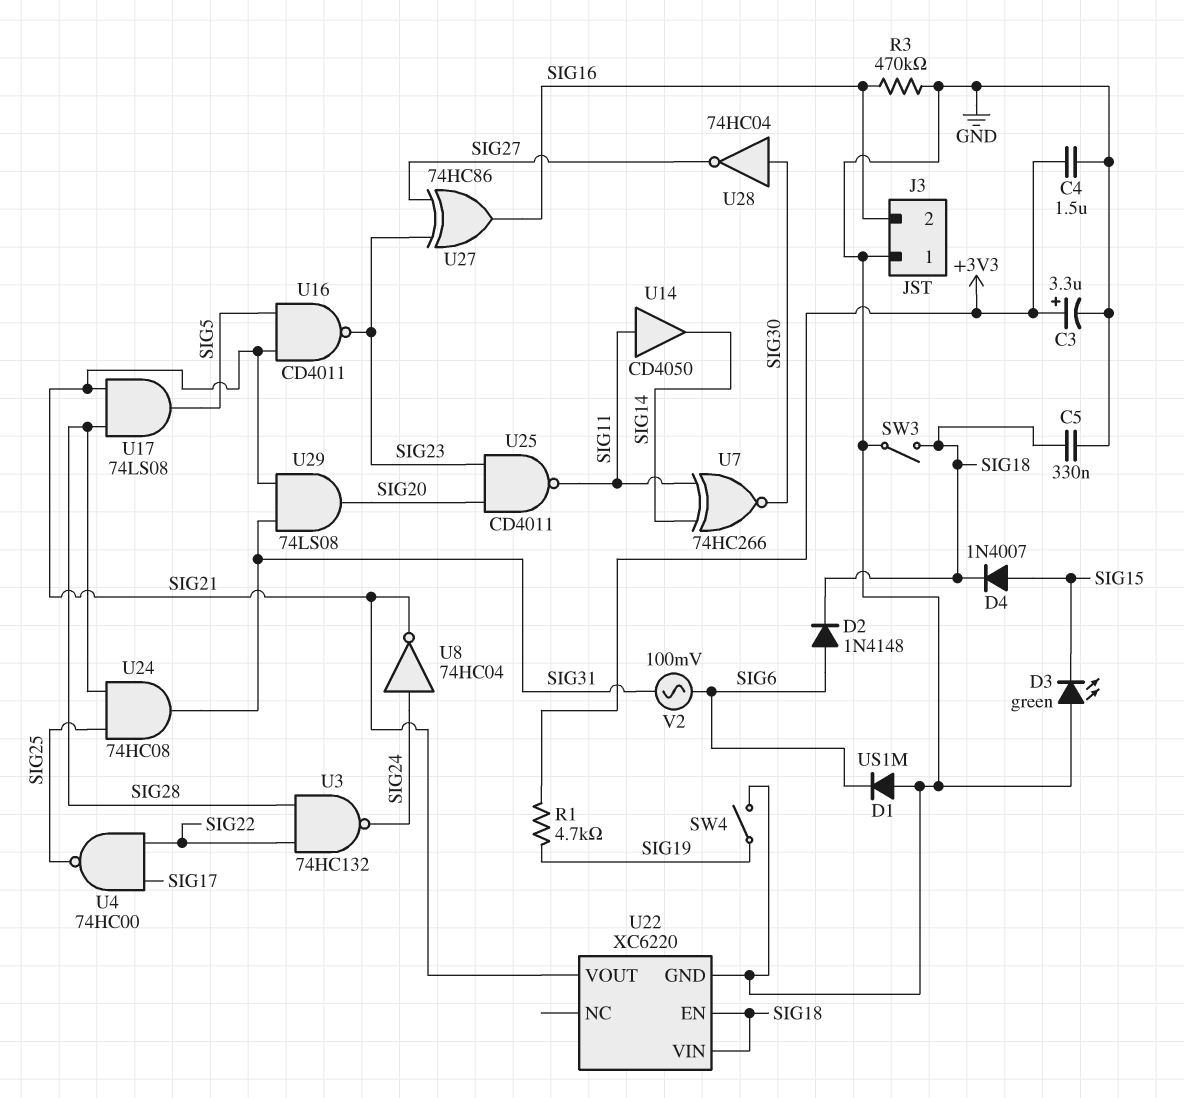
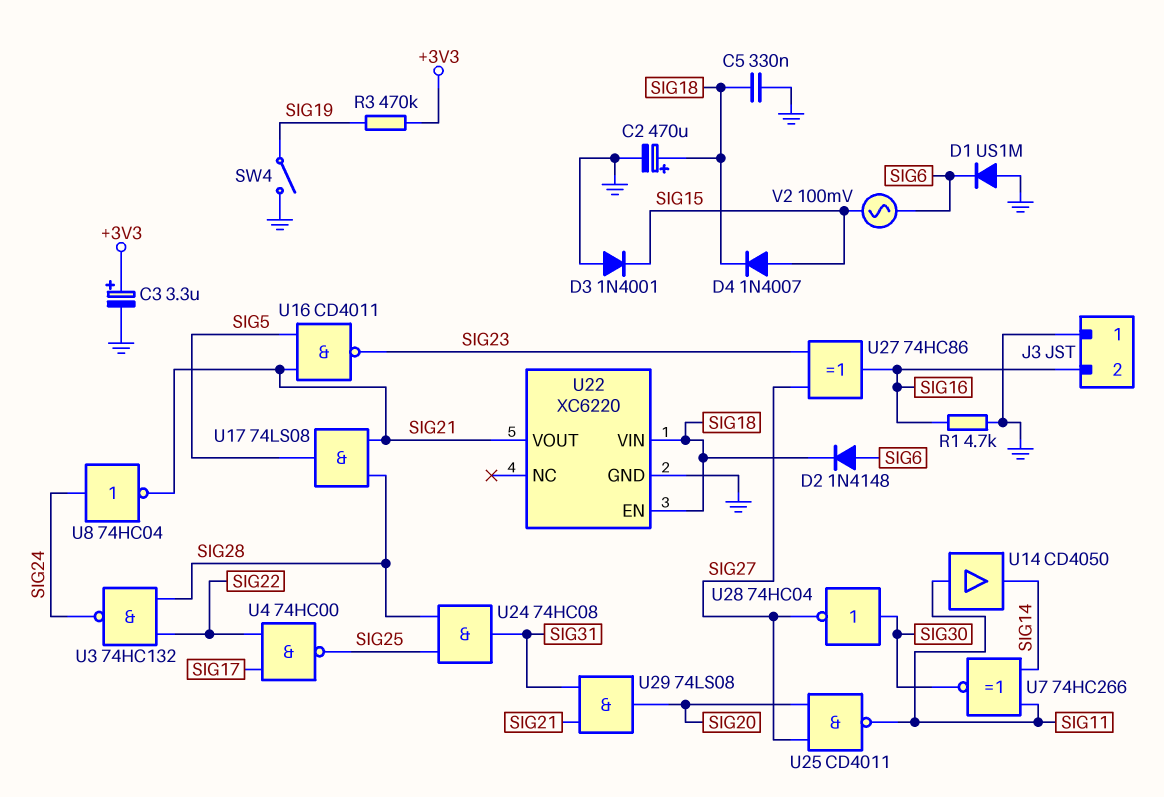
C2: none -> 470uF (plus SIG18, minus GND)
C4: 1.5uF (+3V3, GND) -> none
D3: LED green (A GND, K SIG15) -> diode 1N4001 (A GND, K SIG15)
R1: 4.7k (+3V3, SIG19) -> 4.7k (GND, SIG16)
R3: 470k (GND, SIG16) -> 470k (+3V3, SIG19)
SW3: switch (GND, SIG18) -> none
U25: NAND CD4011 (in SIG20, in SIG23, out SIG11) -> NAND CD4011 (in SIG20, in SIG27, out SIG11)
V2: AC 100mV (SIG6, SIG31) -> AC 100mV (SIG6, SIG15)

